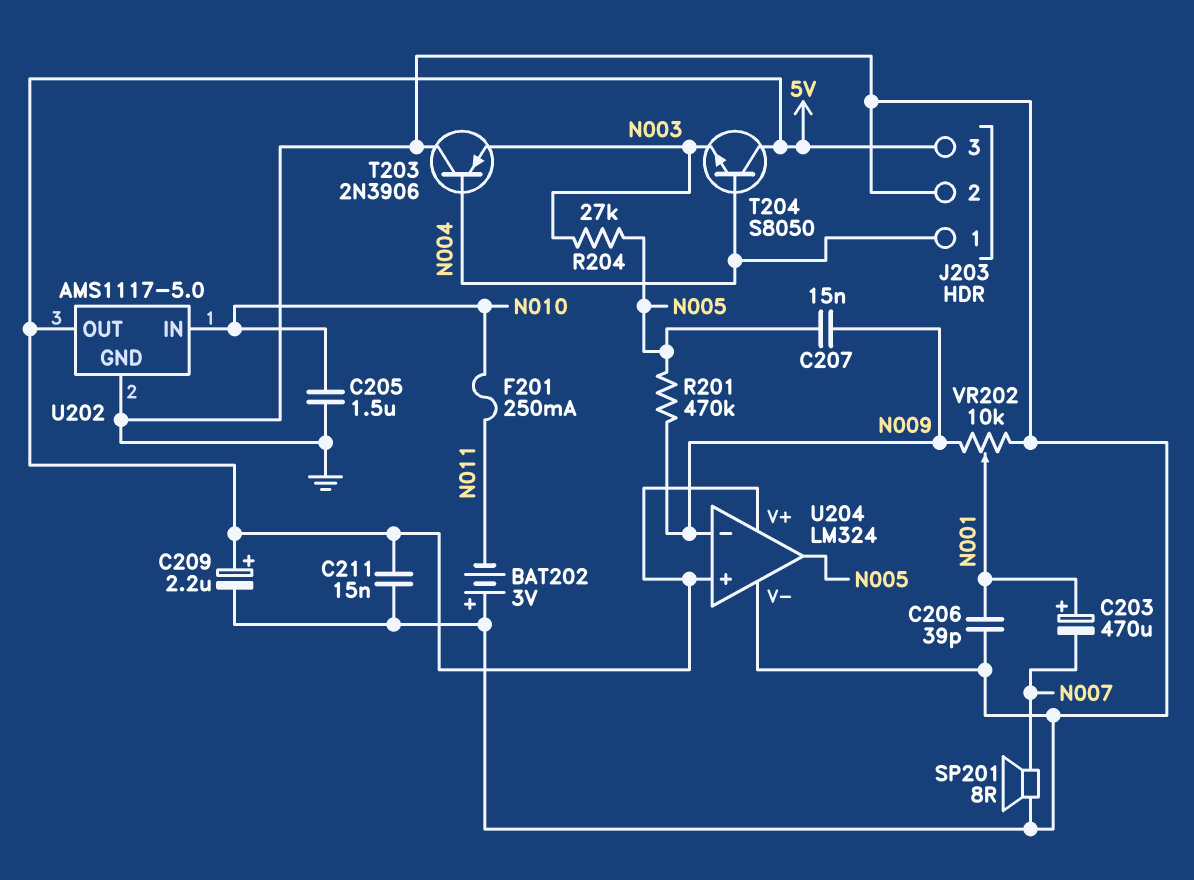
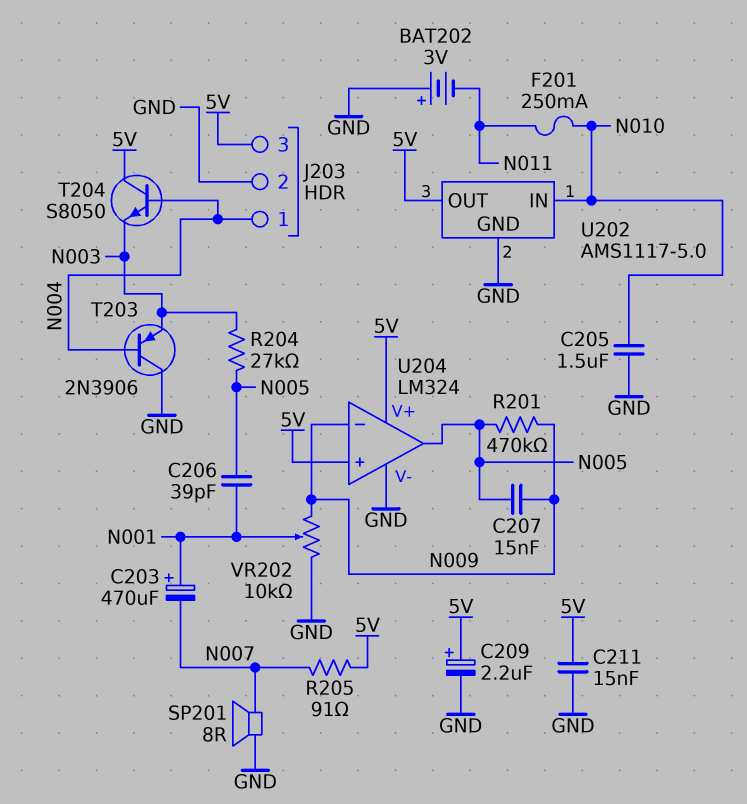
C206: 39pF (GND, N001) -> 39pF (N001, N005)
R205: none -> 91 (5V, N007)

